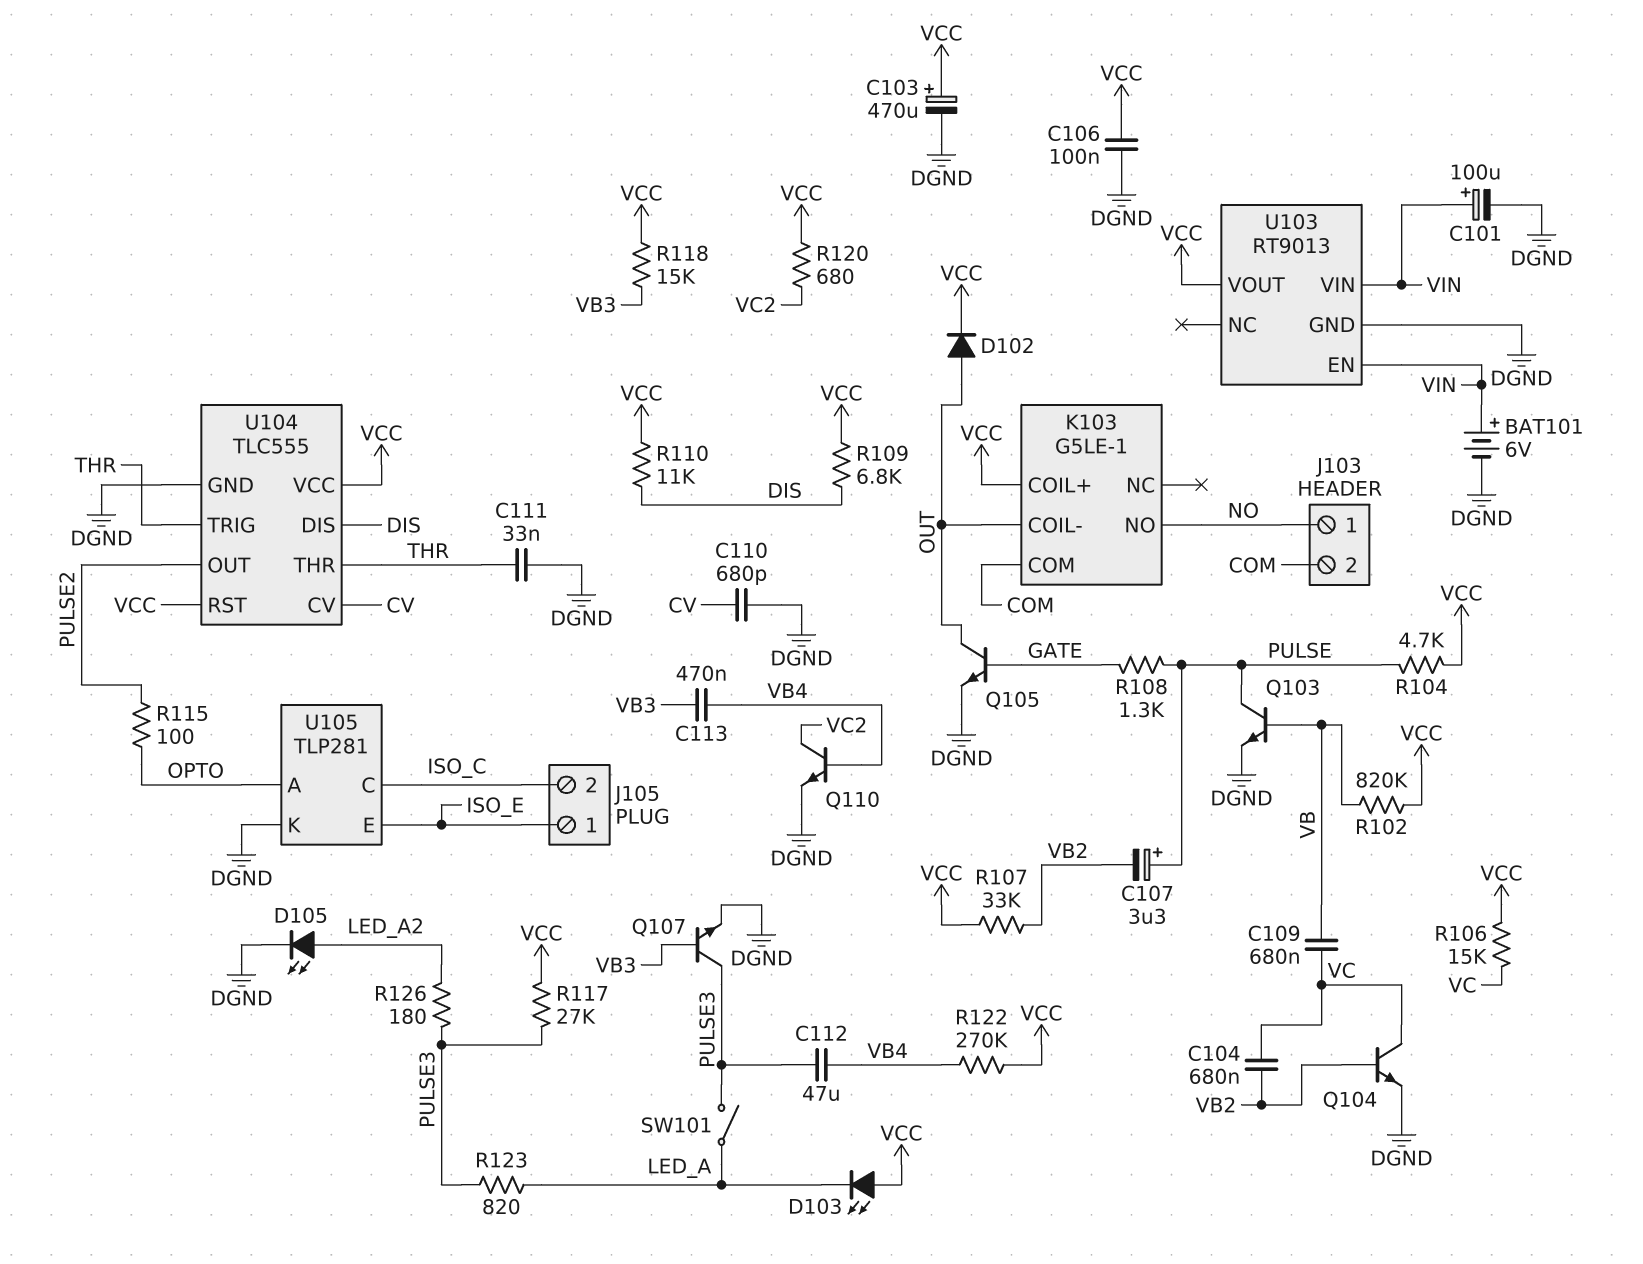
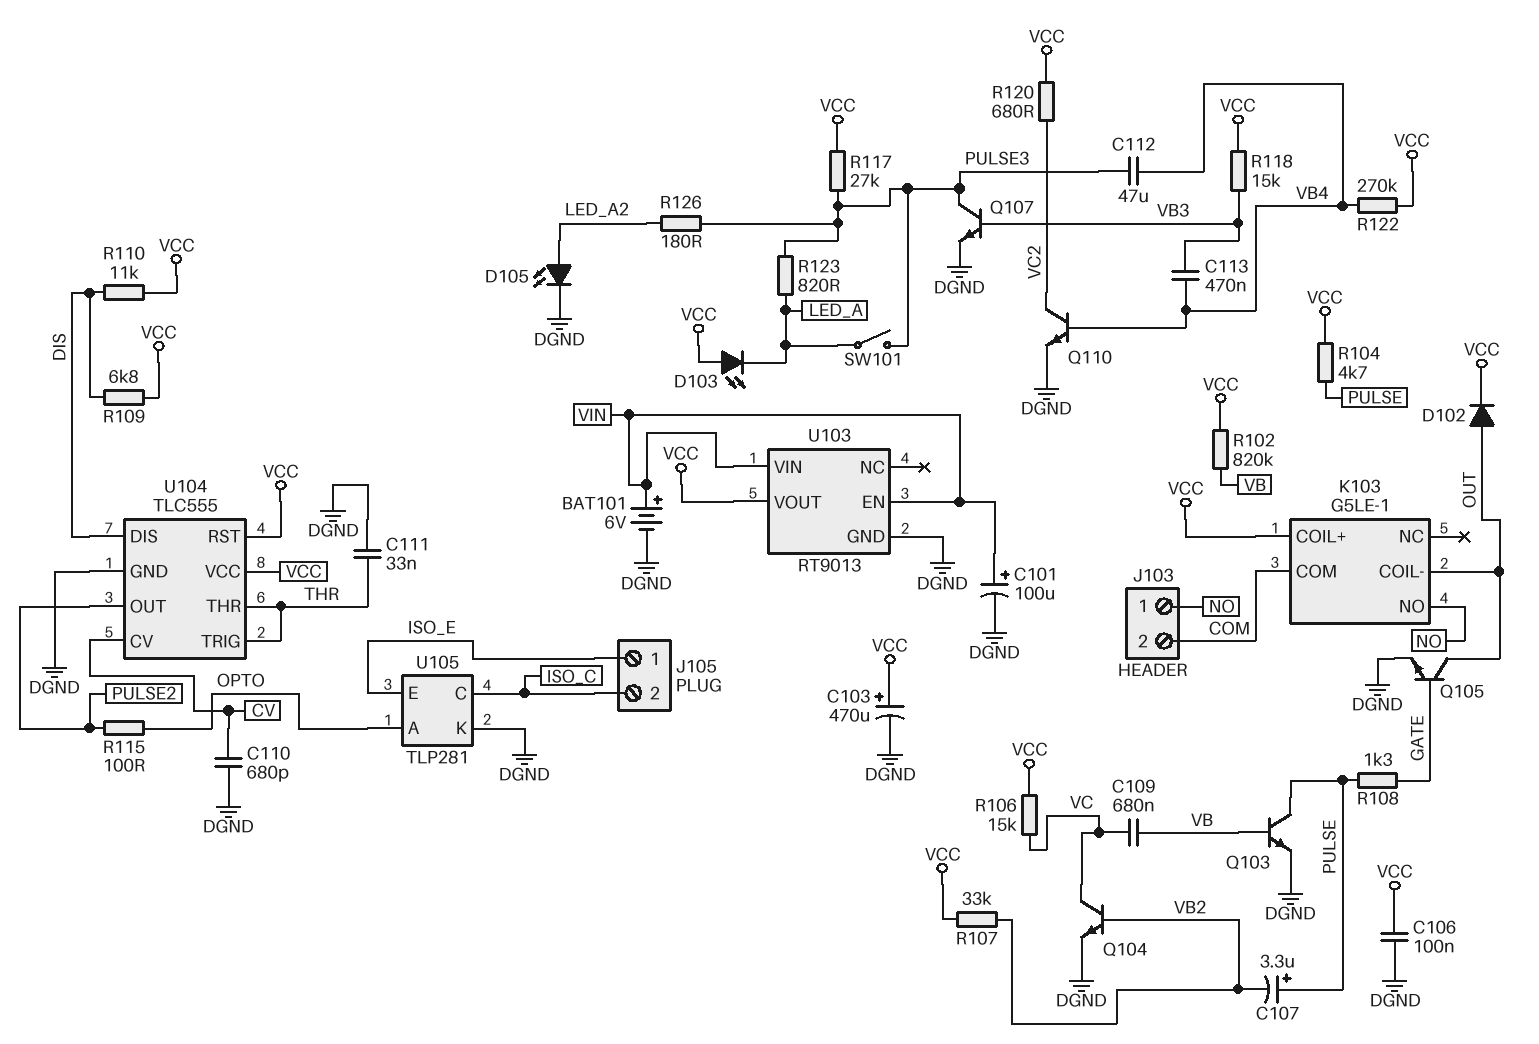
C104: 680nF (VB2, VC) -> none

